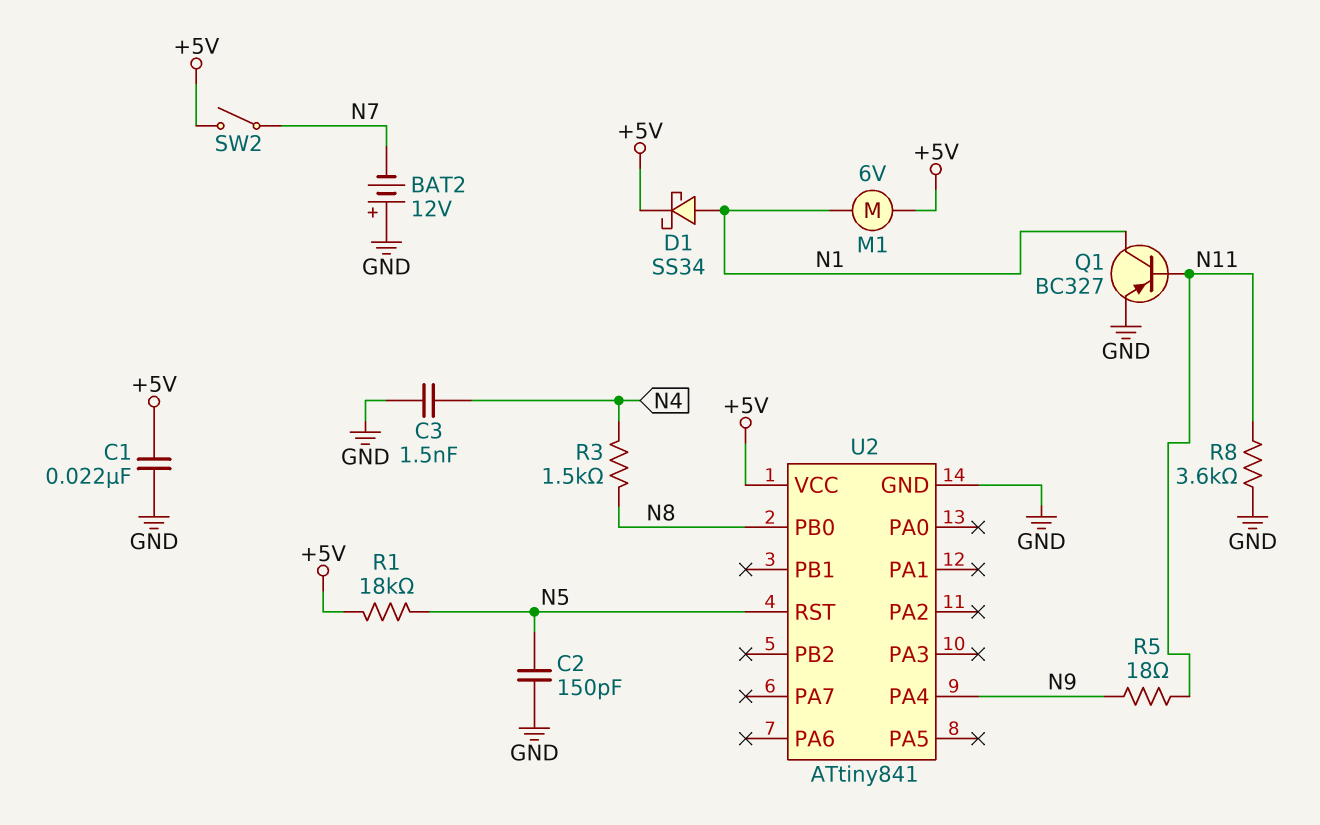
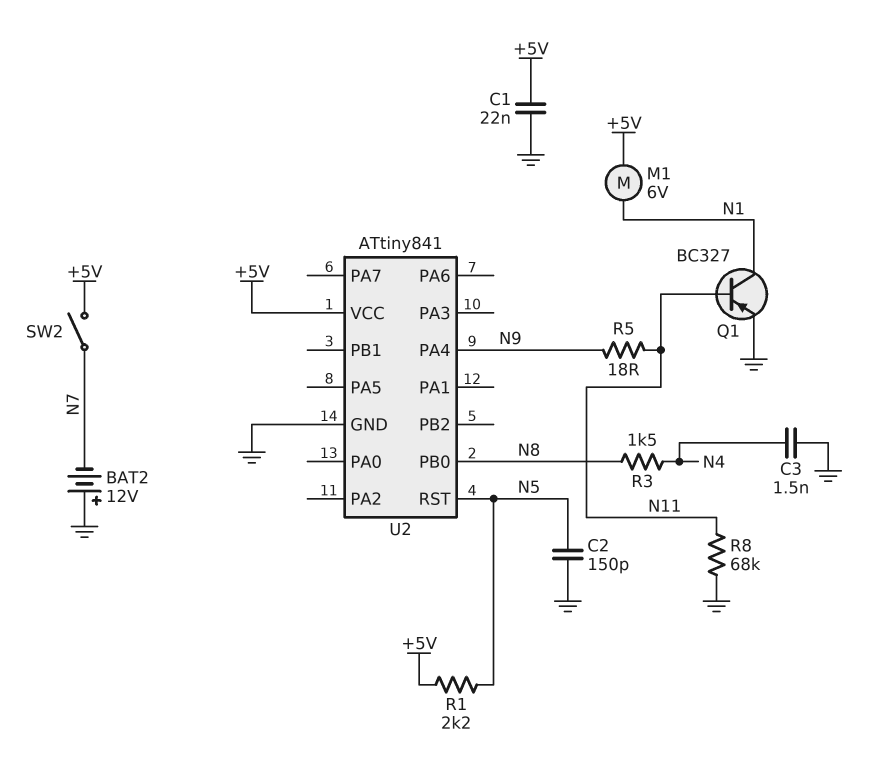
D1: schottky SS34 (A N1, K +5V) -> none
R1: 18k (+5V, N5) -> 2.2k (+5V, N5)
R8: 3.6k (GND, N11) -> 68k (GND, N11)

